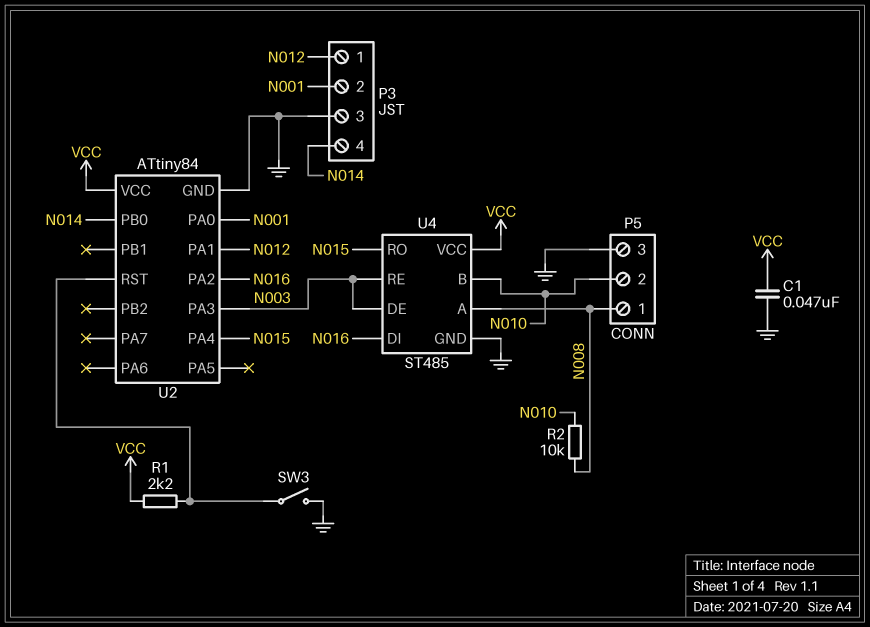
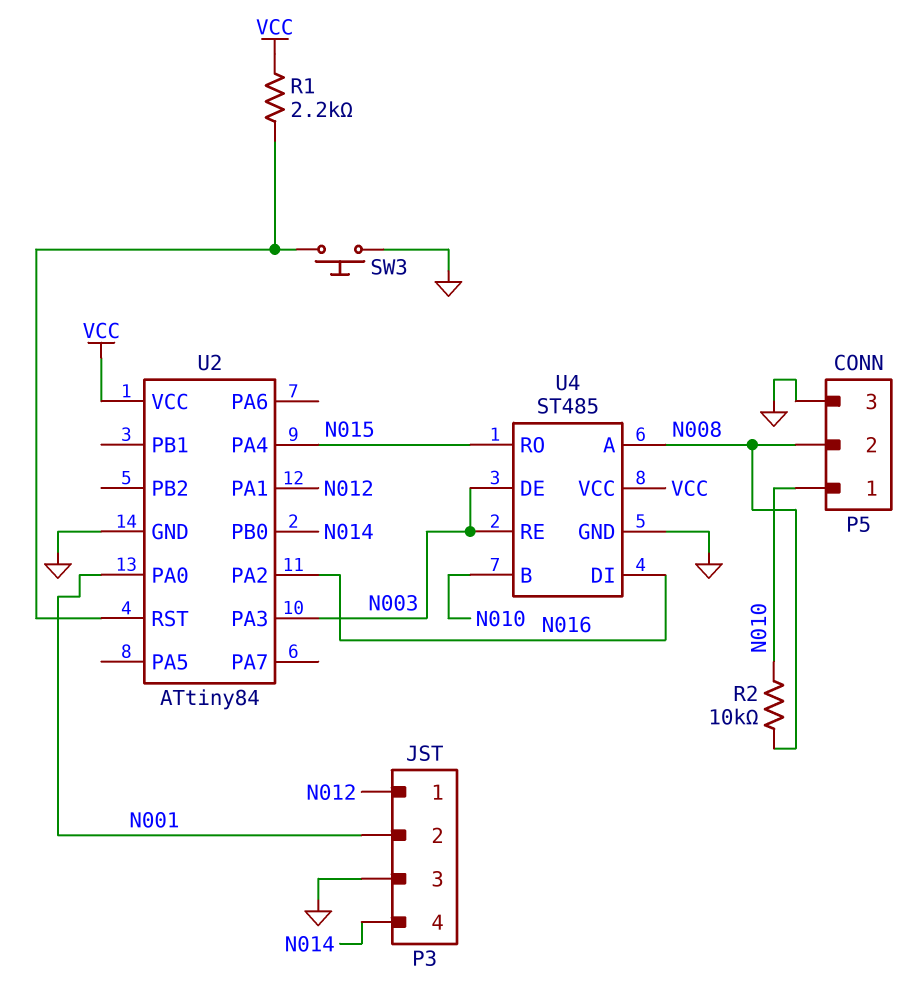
C1: 47nF (GND, VCC) -> none
P5 pin 1: N008 -> N010
P5 pin 2: N010 -> N008
SW3: switch (GND, U2/RST) -> button (GND, U2/RST)

